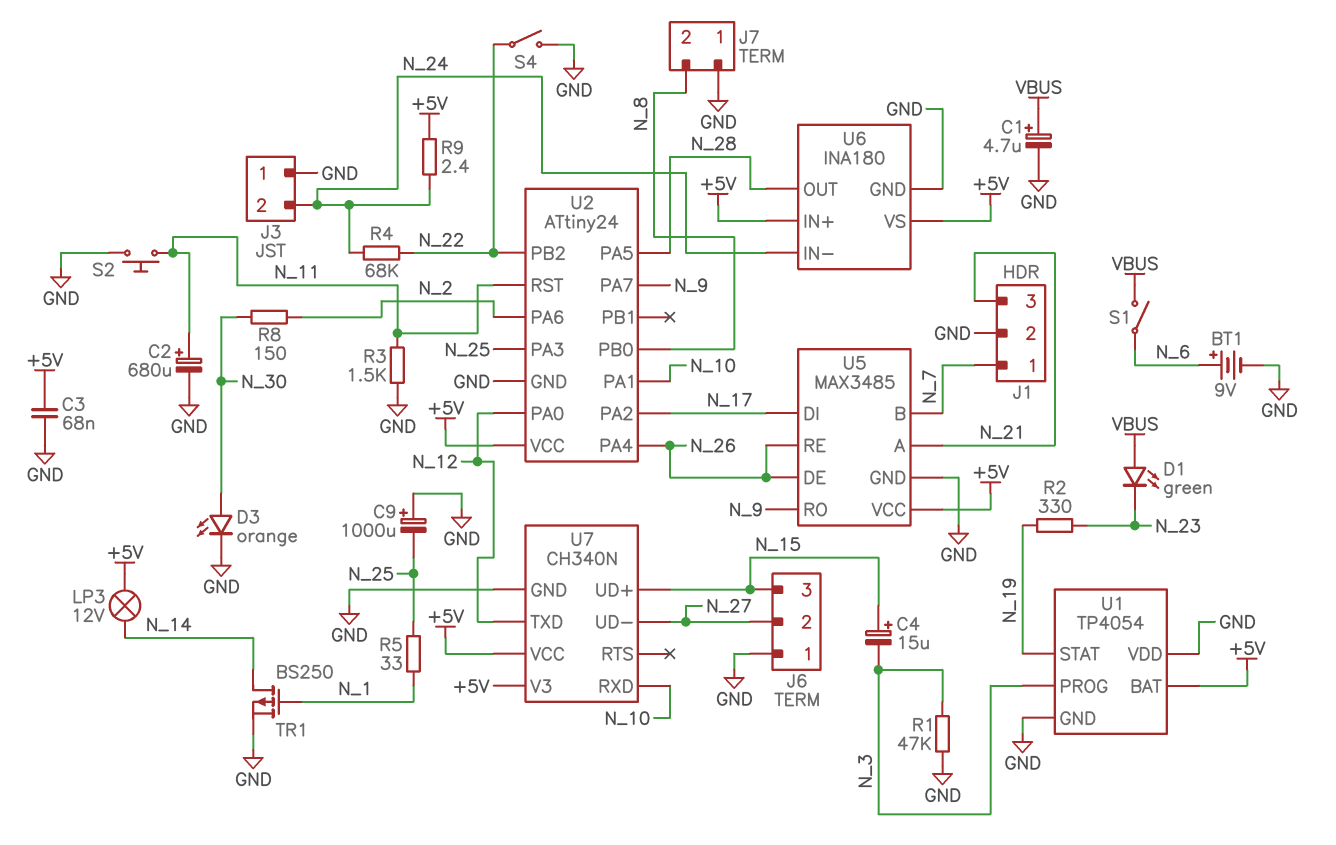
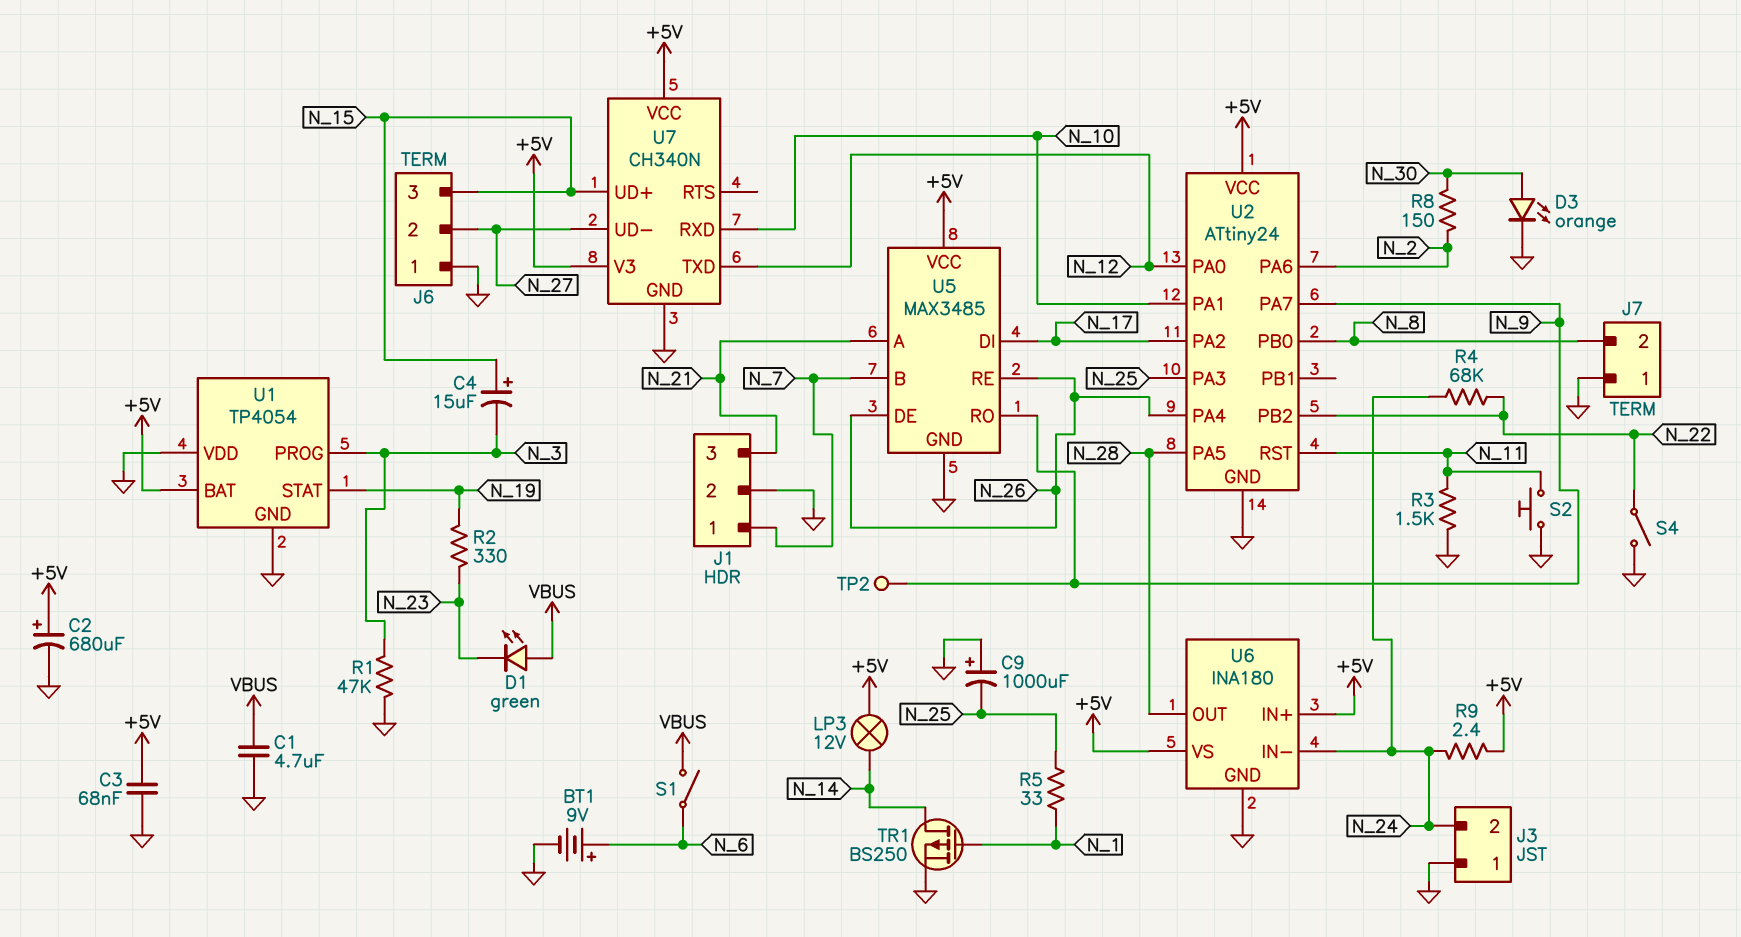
C1: 4.7uF (plus VBUS, minus GND) -> 4.7uF (GND, VBUS)
C2: 680uF (plus N_11, minus GND) -> 680uF (plus +5V, minus GND)
TP2: none -> test point (N_9)

